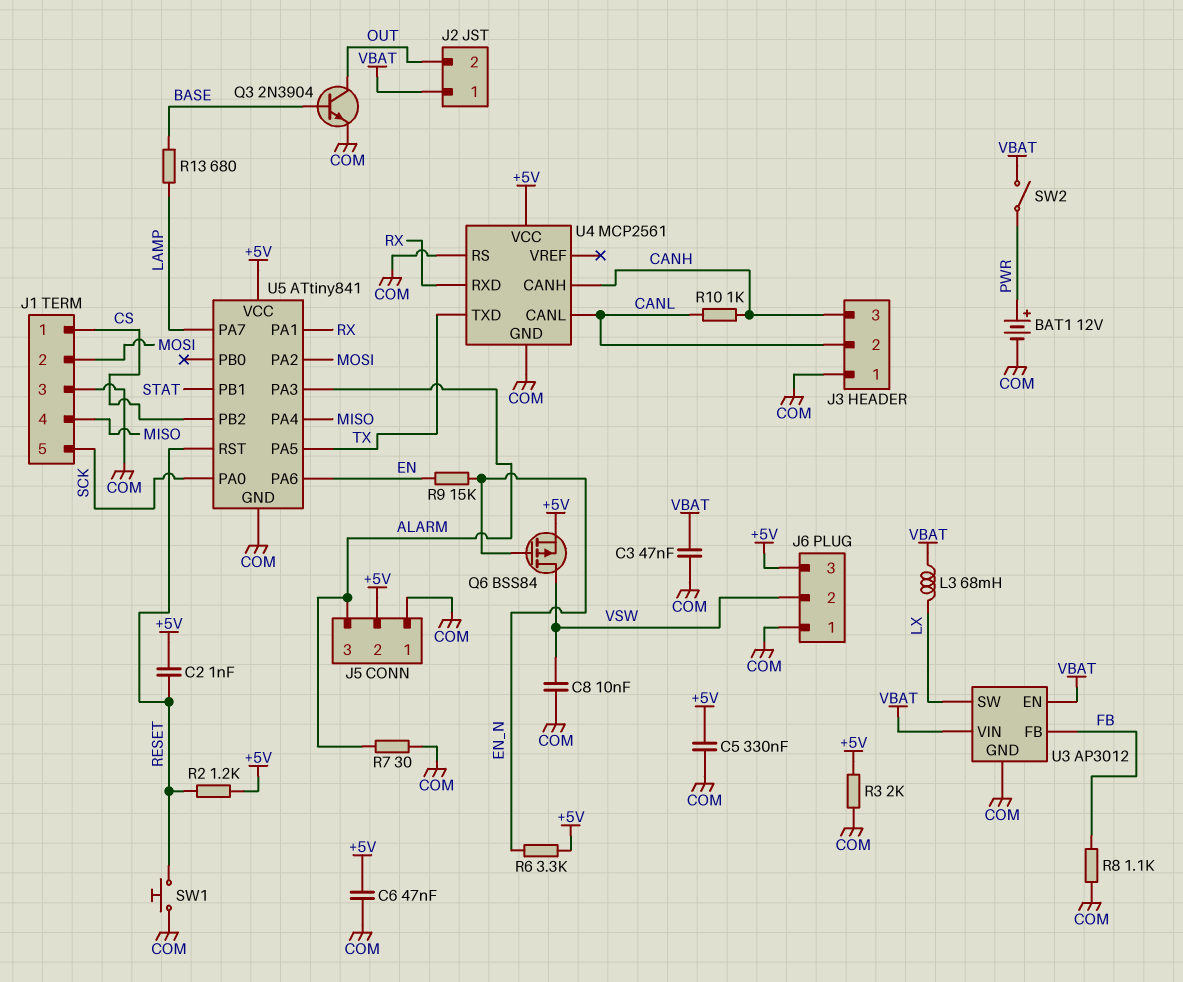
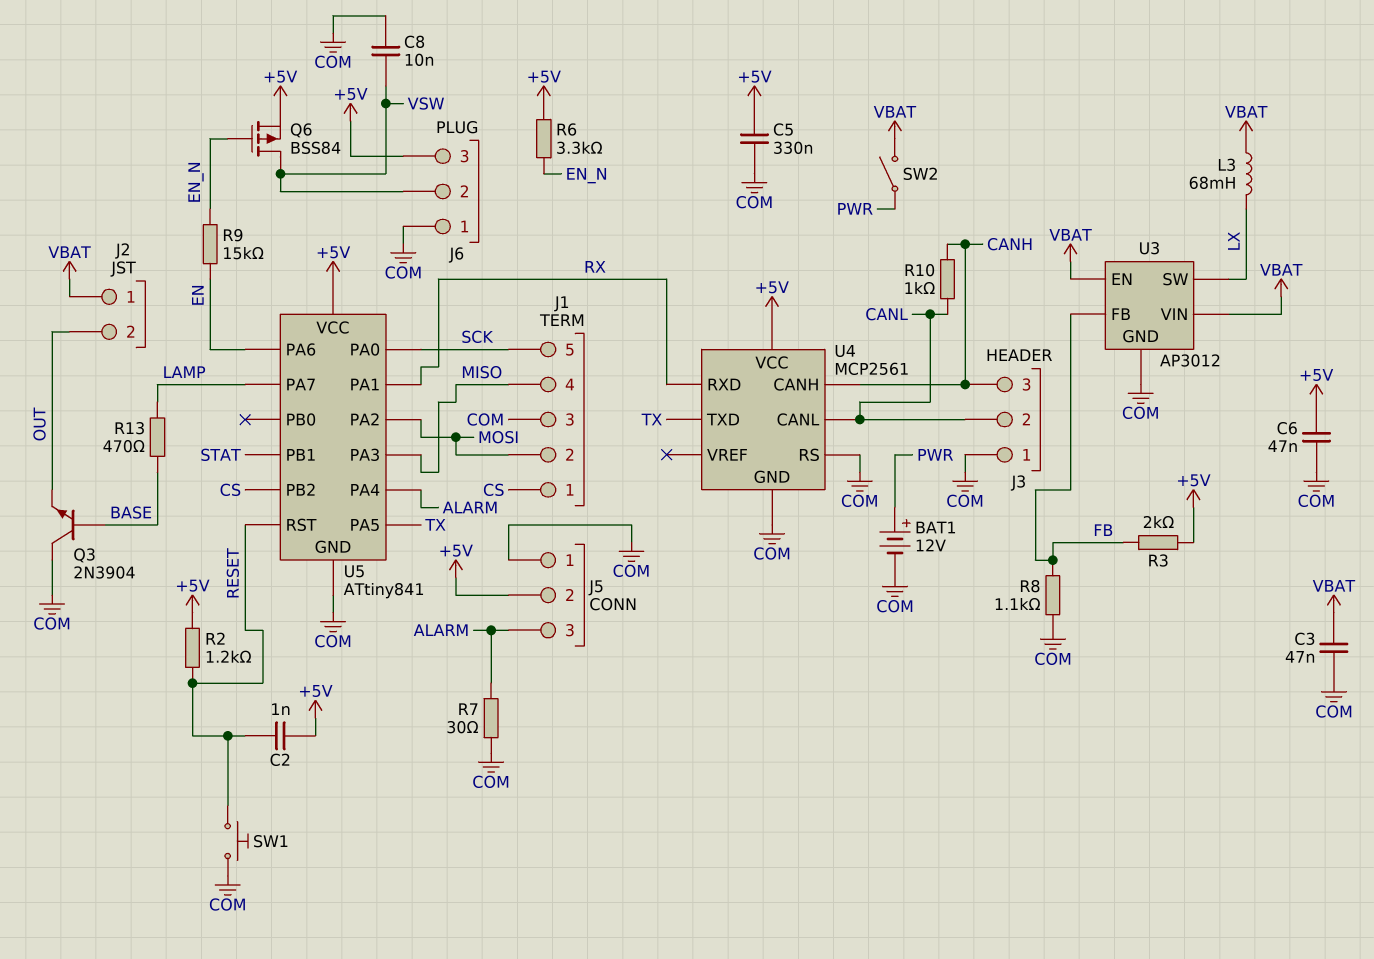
Q3: NPN 2N3904 (B BASE, C OUT, E COM) -> NPN 2N3904 (B BASE, C COM, E OUT)
R3: 2k (+5V, COM) -> 2k (+5V, FB)
R13: 680 (BASE, LAMP) -> 470 (BASE, LAMP)
U5 pin PA3: ALARM -> MISO
U5 pin PA4: MISO -> ALARM

